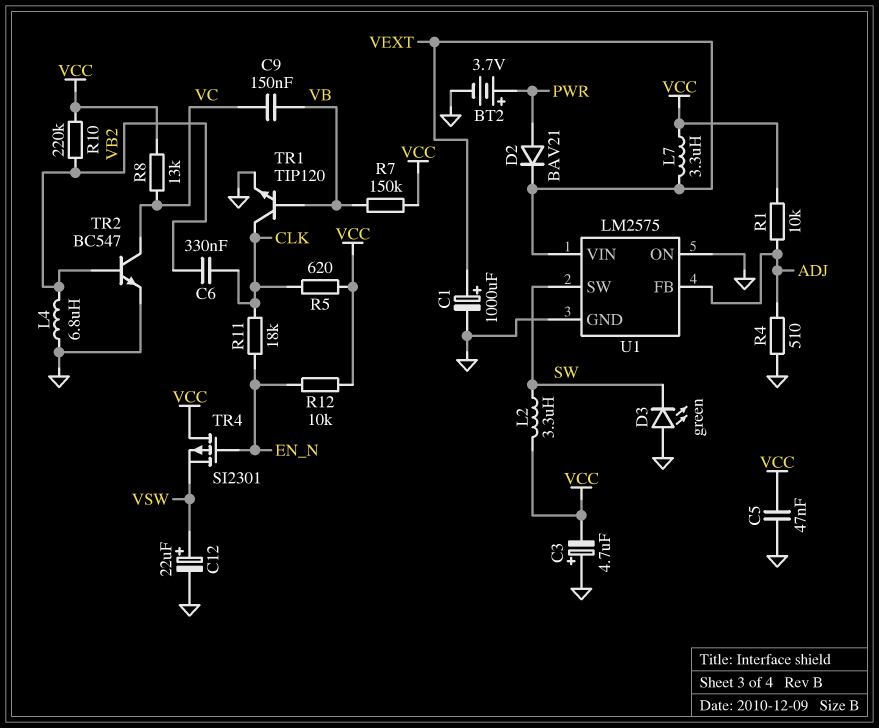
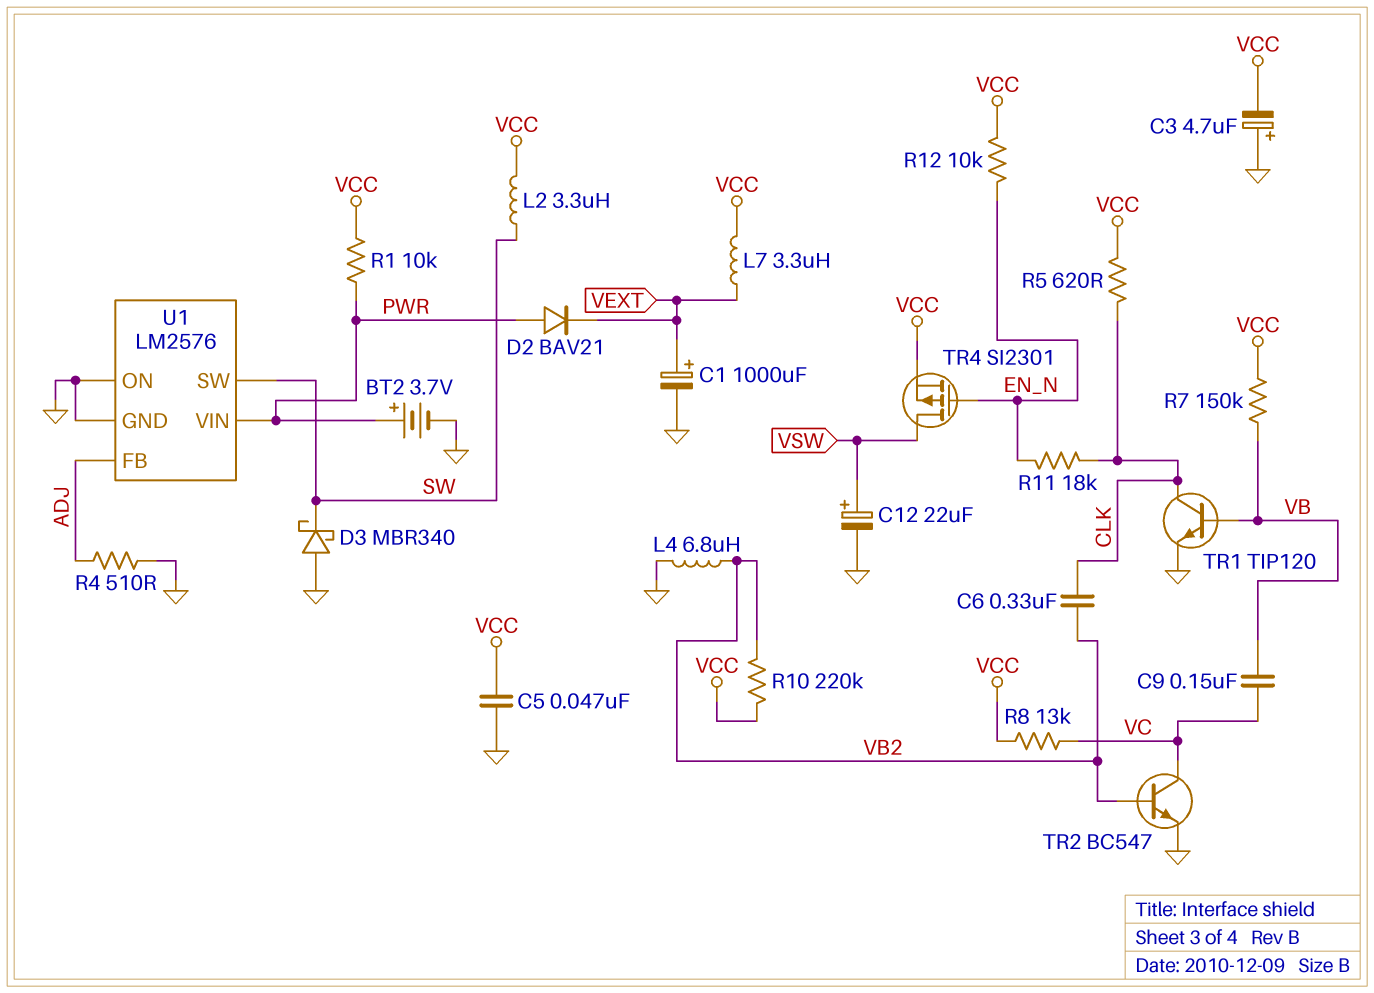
D3: LED green (A GND, K SW) -> schottky MBR340 (A GND, K SW)
R1: 10k (ADJ, VCC) -> 10k (PWR, VCC)
TR4: PMOS SI2301 (G EN_N, D VCC, S VSW) -> PMOS SI2301 (G EN_N, D VSW, S VCC)
U1: LM2575 -> LM2576
U1 pin VIN: VEXT -> PWR

